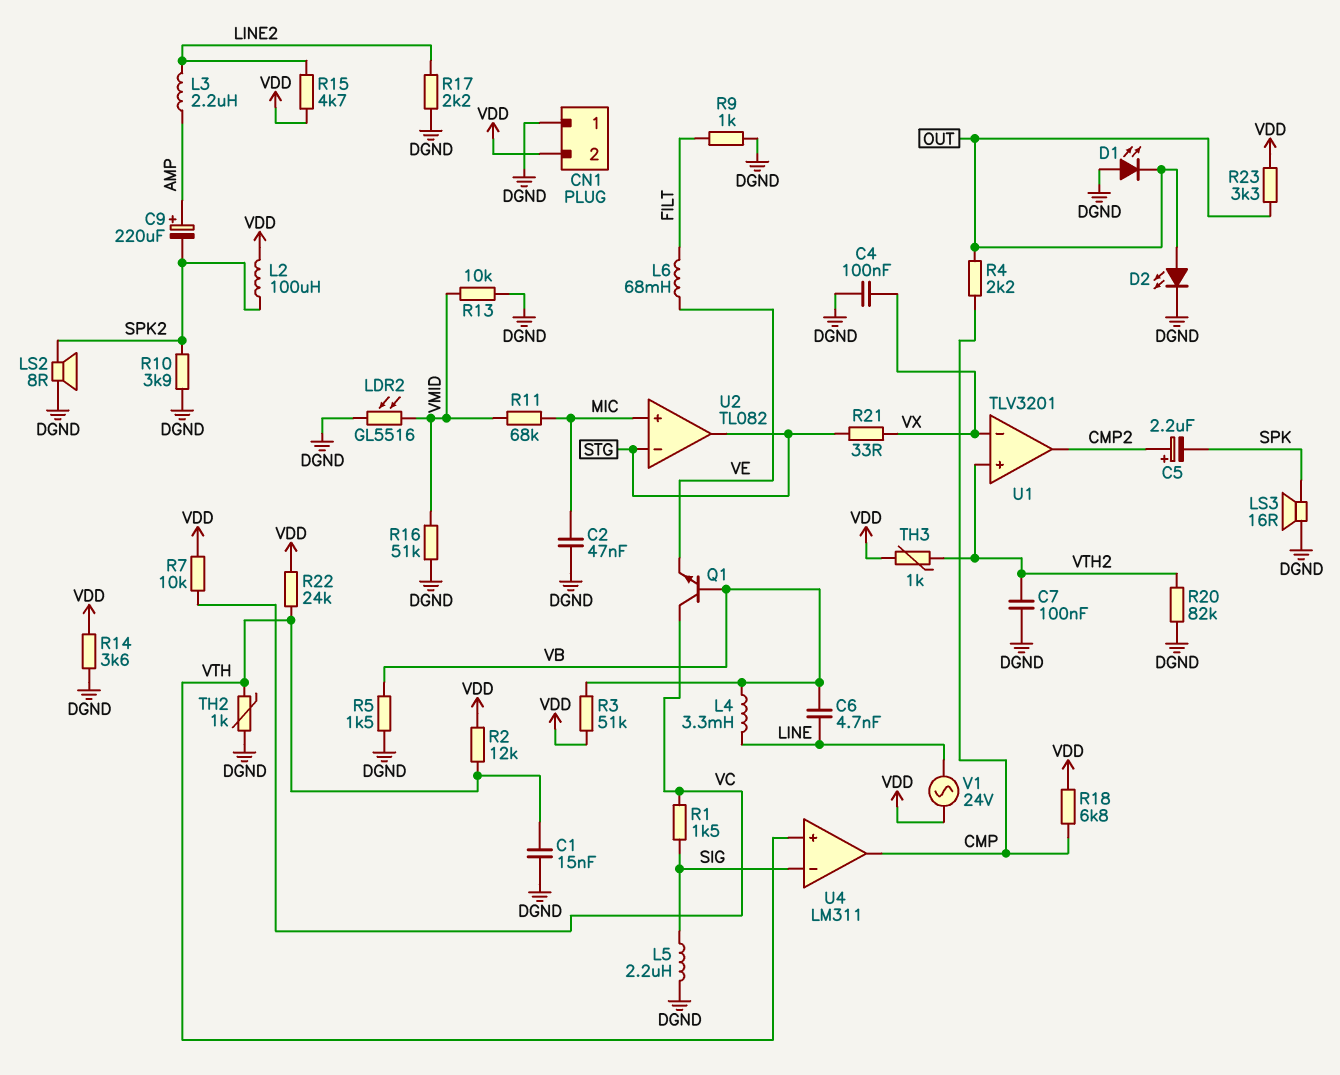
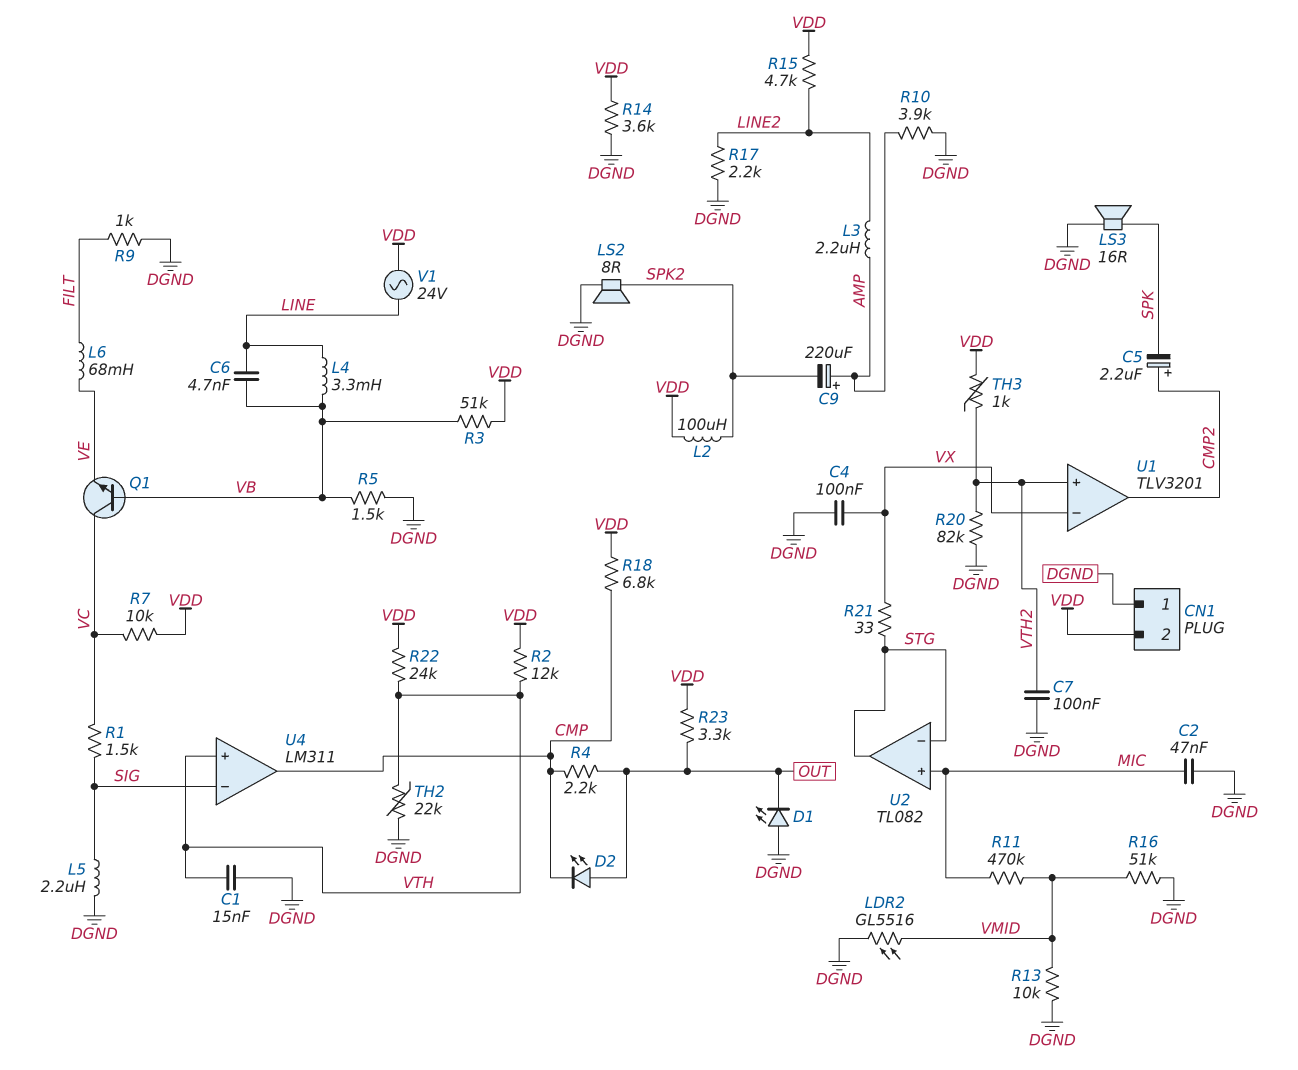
D2: LED (A OUT, K DGND) -> LED (A OUT, K CMP)
R10: 3.9k (DGND, SPK2) -> 3.9k (AMP, DGND)
R11: 68k (MIC, VMID) -> 470k (MIC, VMID)
TH2: 1k (DGND, VTH) -> 22k (DGND, VTH)

